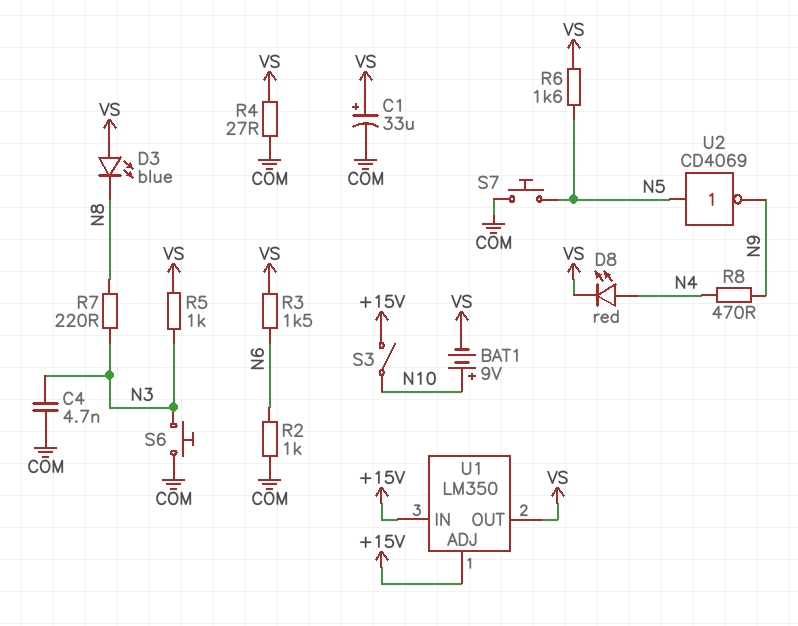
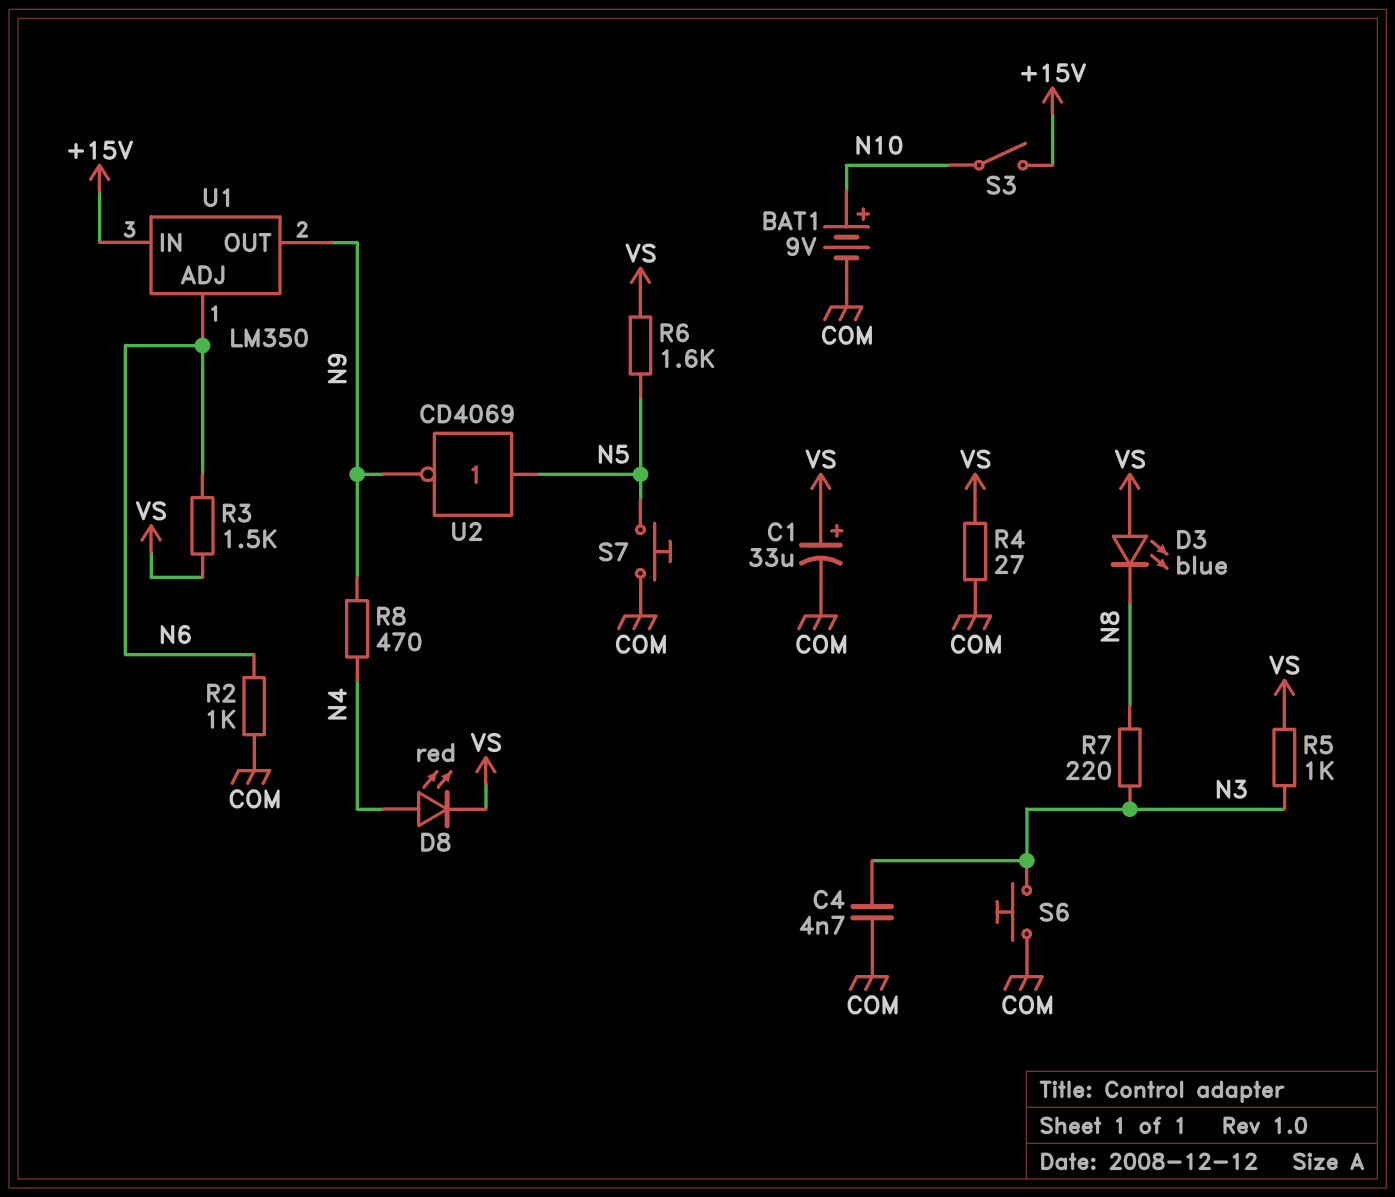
BAT1: 9V (plus N10, minus VS) -> 9V (plus N10, minus COM)
U1 pin ADJ: +15V -> N6
U1 pin OUT: VS -> N9

